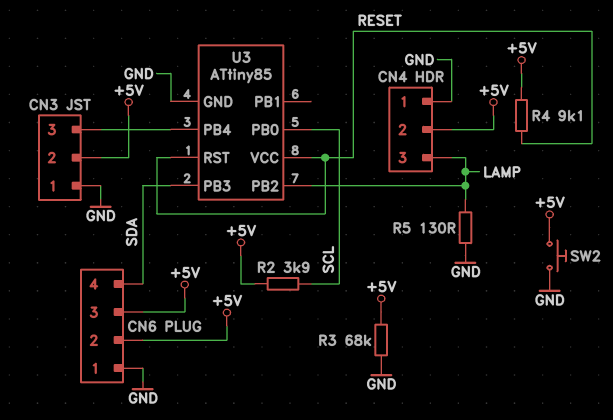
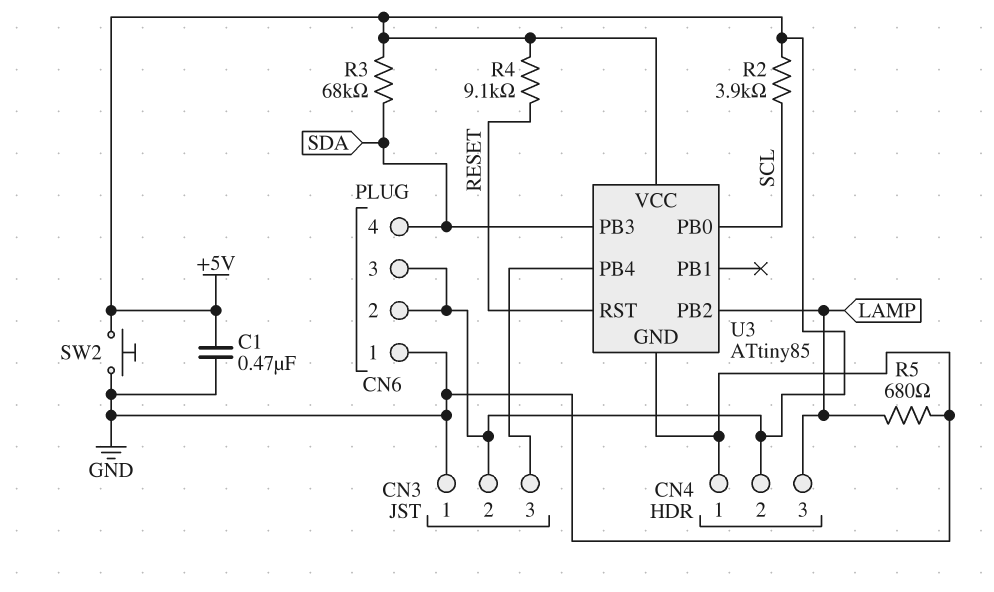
C1: none -> 470nF (+5V, GND)
R3: 68k (+5V, GND) -> 68k (+5V, SDA)
R5: 130 (GND, LAMP) -> 680 (GND, LAMP)
U3 pin VCC: RESET -> +5V

